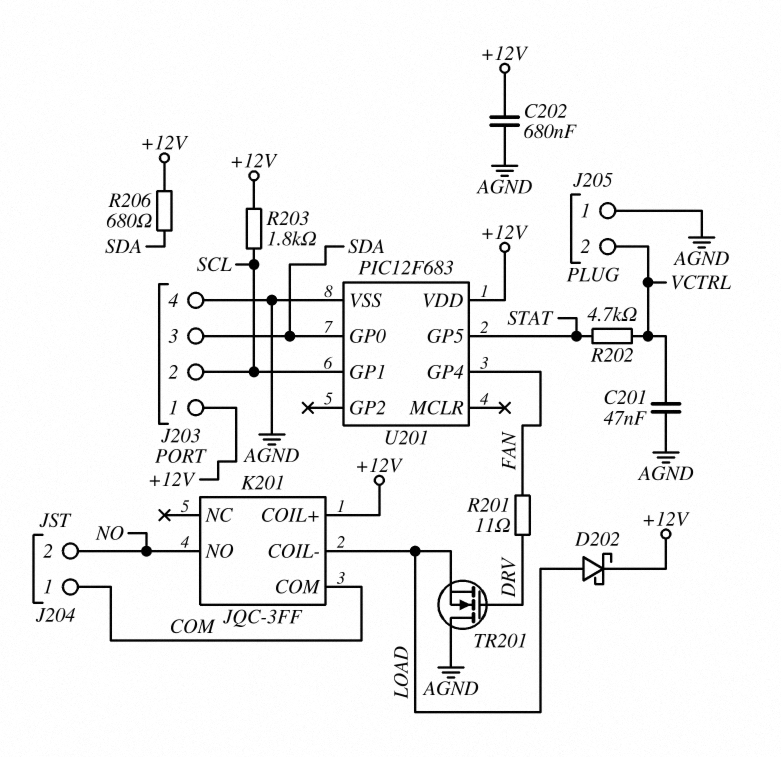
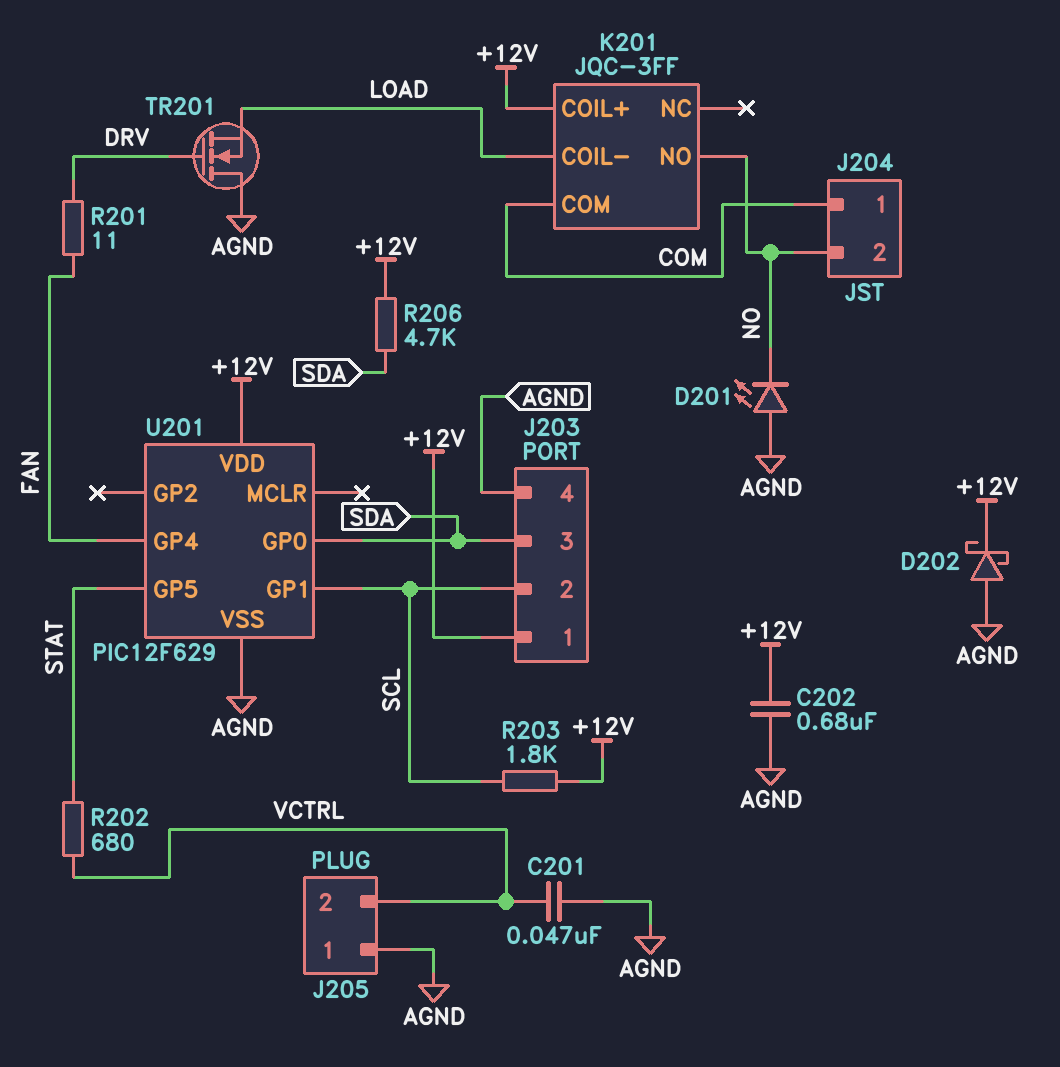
D201: none -> LED (A AGND, K NO)
D202: schottky (A LOAD, K +12V) -> schottky (A AGND, K +12V)
R202: 4.7k (STAT, VCTRL) -> 680 (STAT, VCTRL)
R206: 680 (+12V, SDA) -> 4.7k (+12V, SDA)
U201: PIC12F683 -> PIC12F629

